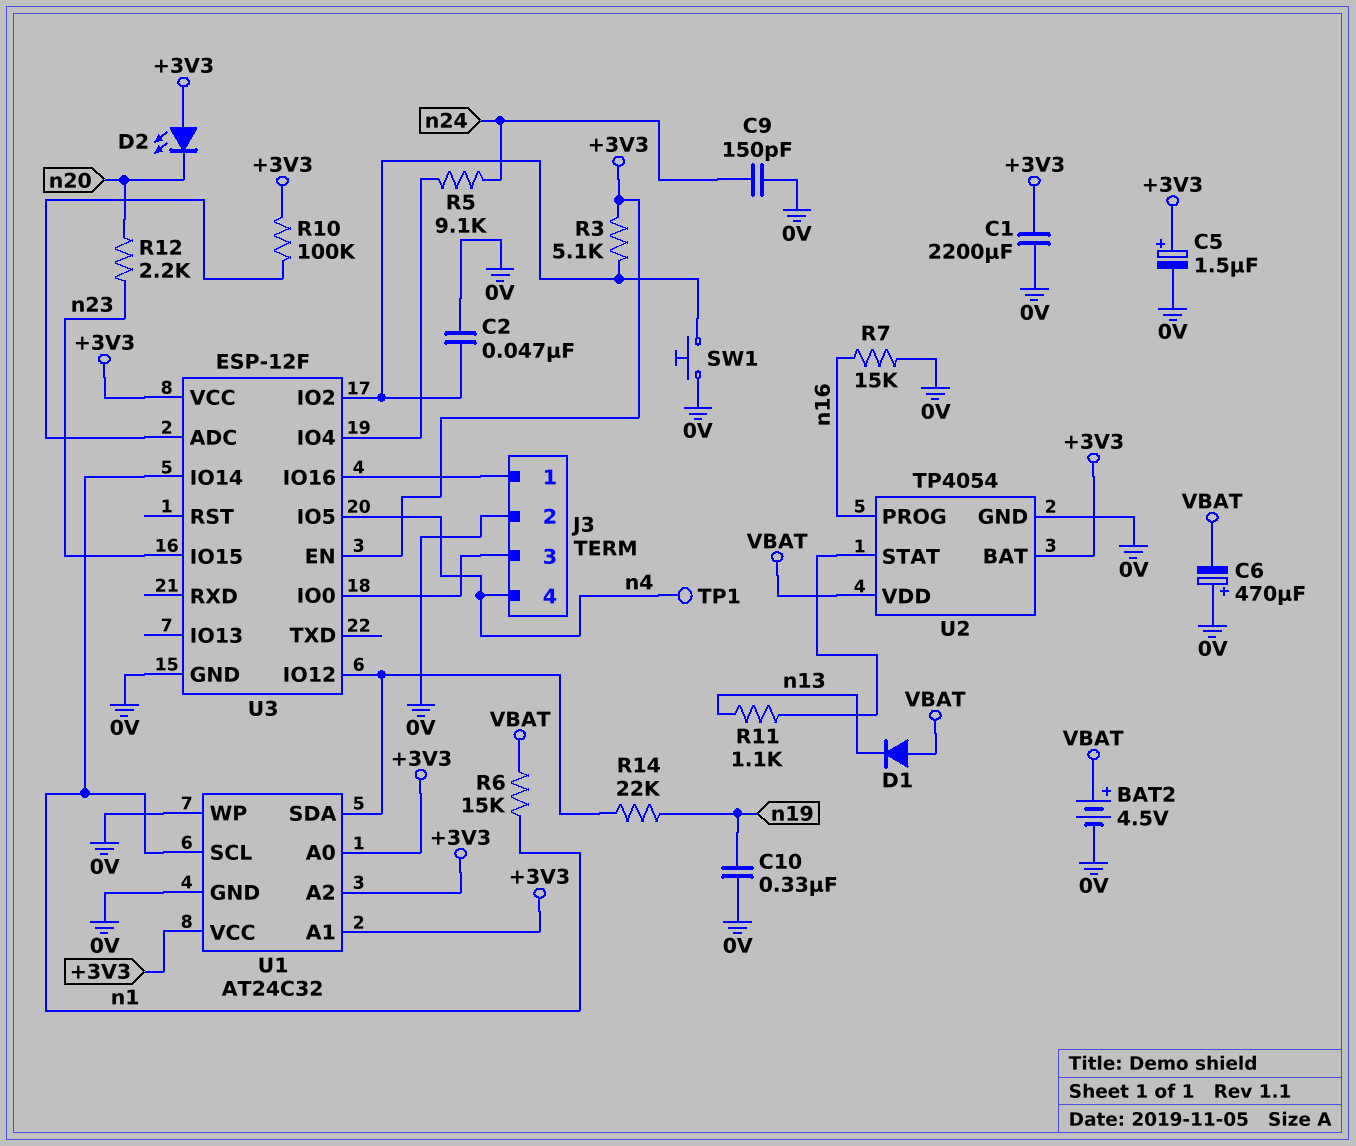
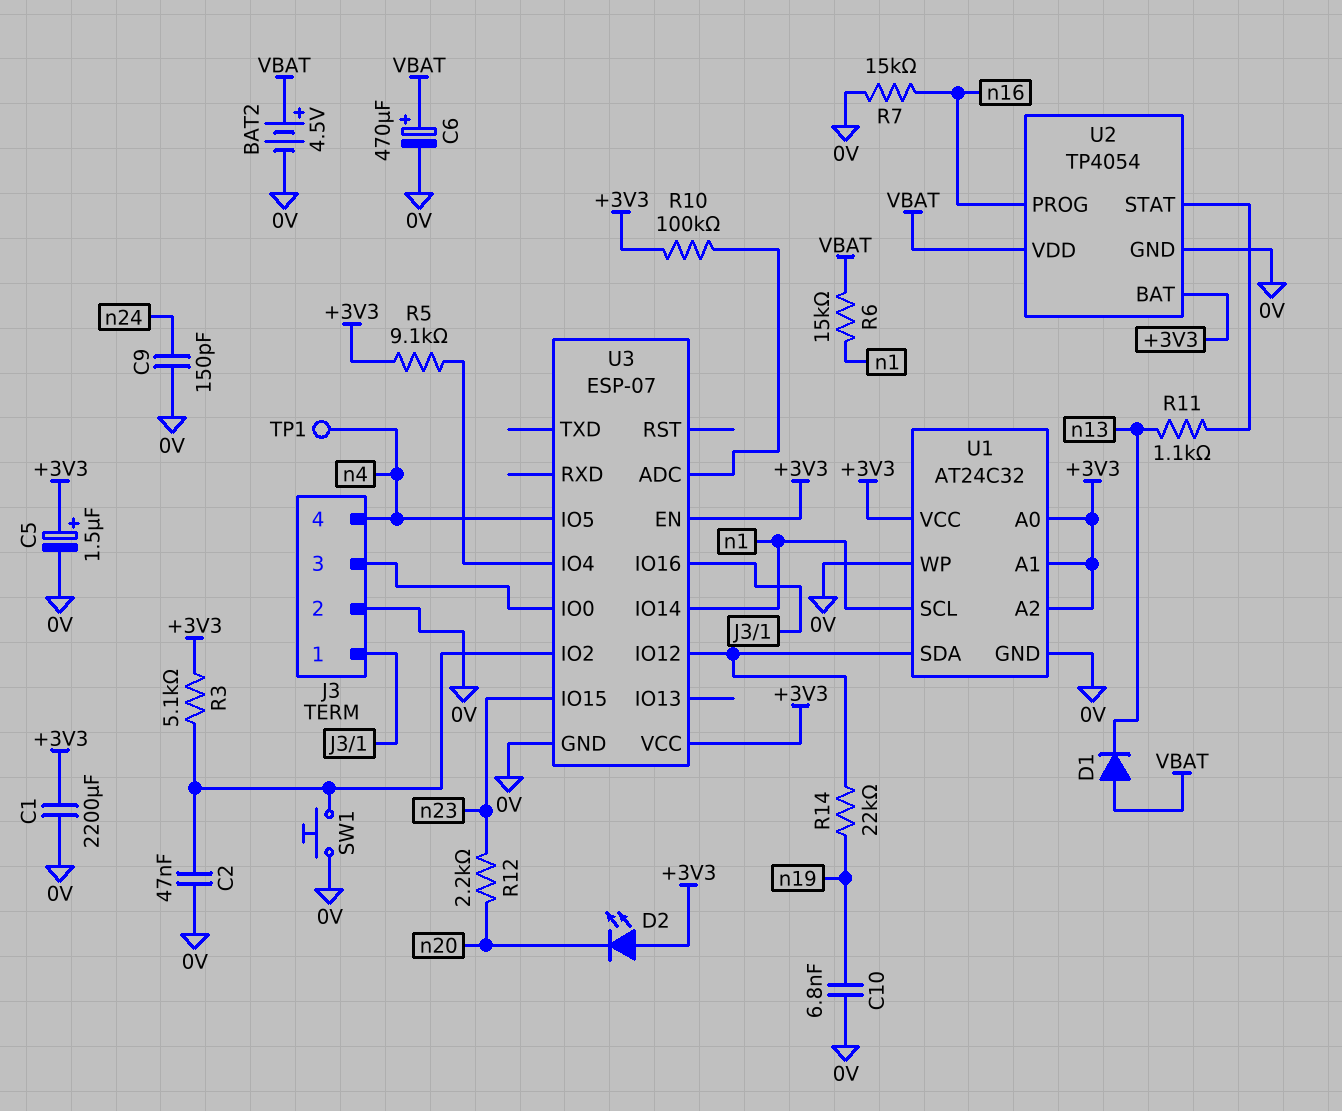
C6: 470uF (plus 0V, minus VBAT) -> 470uF (plus VBAT, minus 0V)
C10: 330nF (0V, n19) -> 6.8nF (0V, n19)
R5: 9.1k (U3/IO4, n24) -> 9.1k (+3V3, U3/IO4)
U3: ESP-12F -> ESP-07

